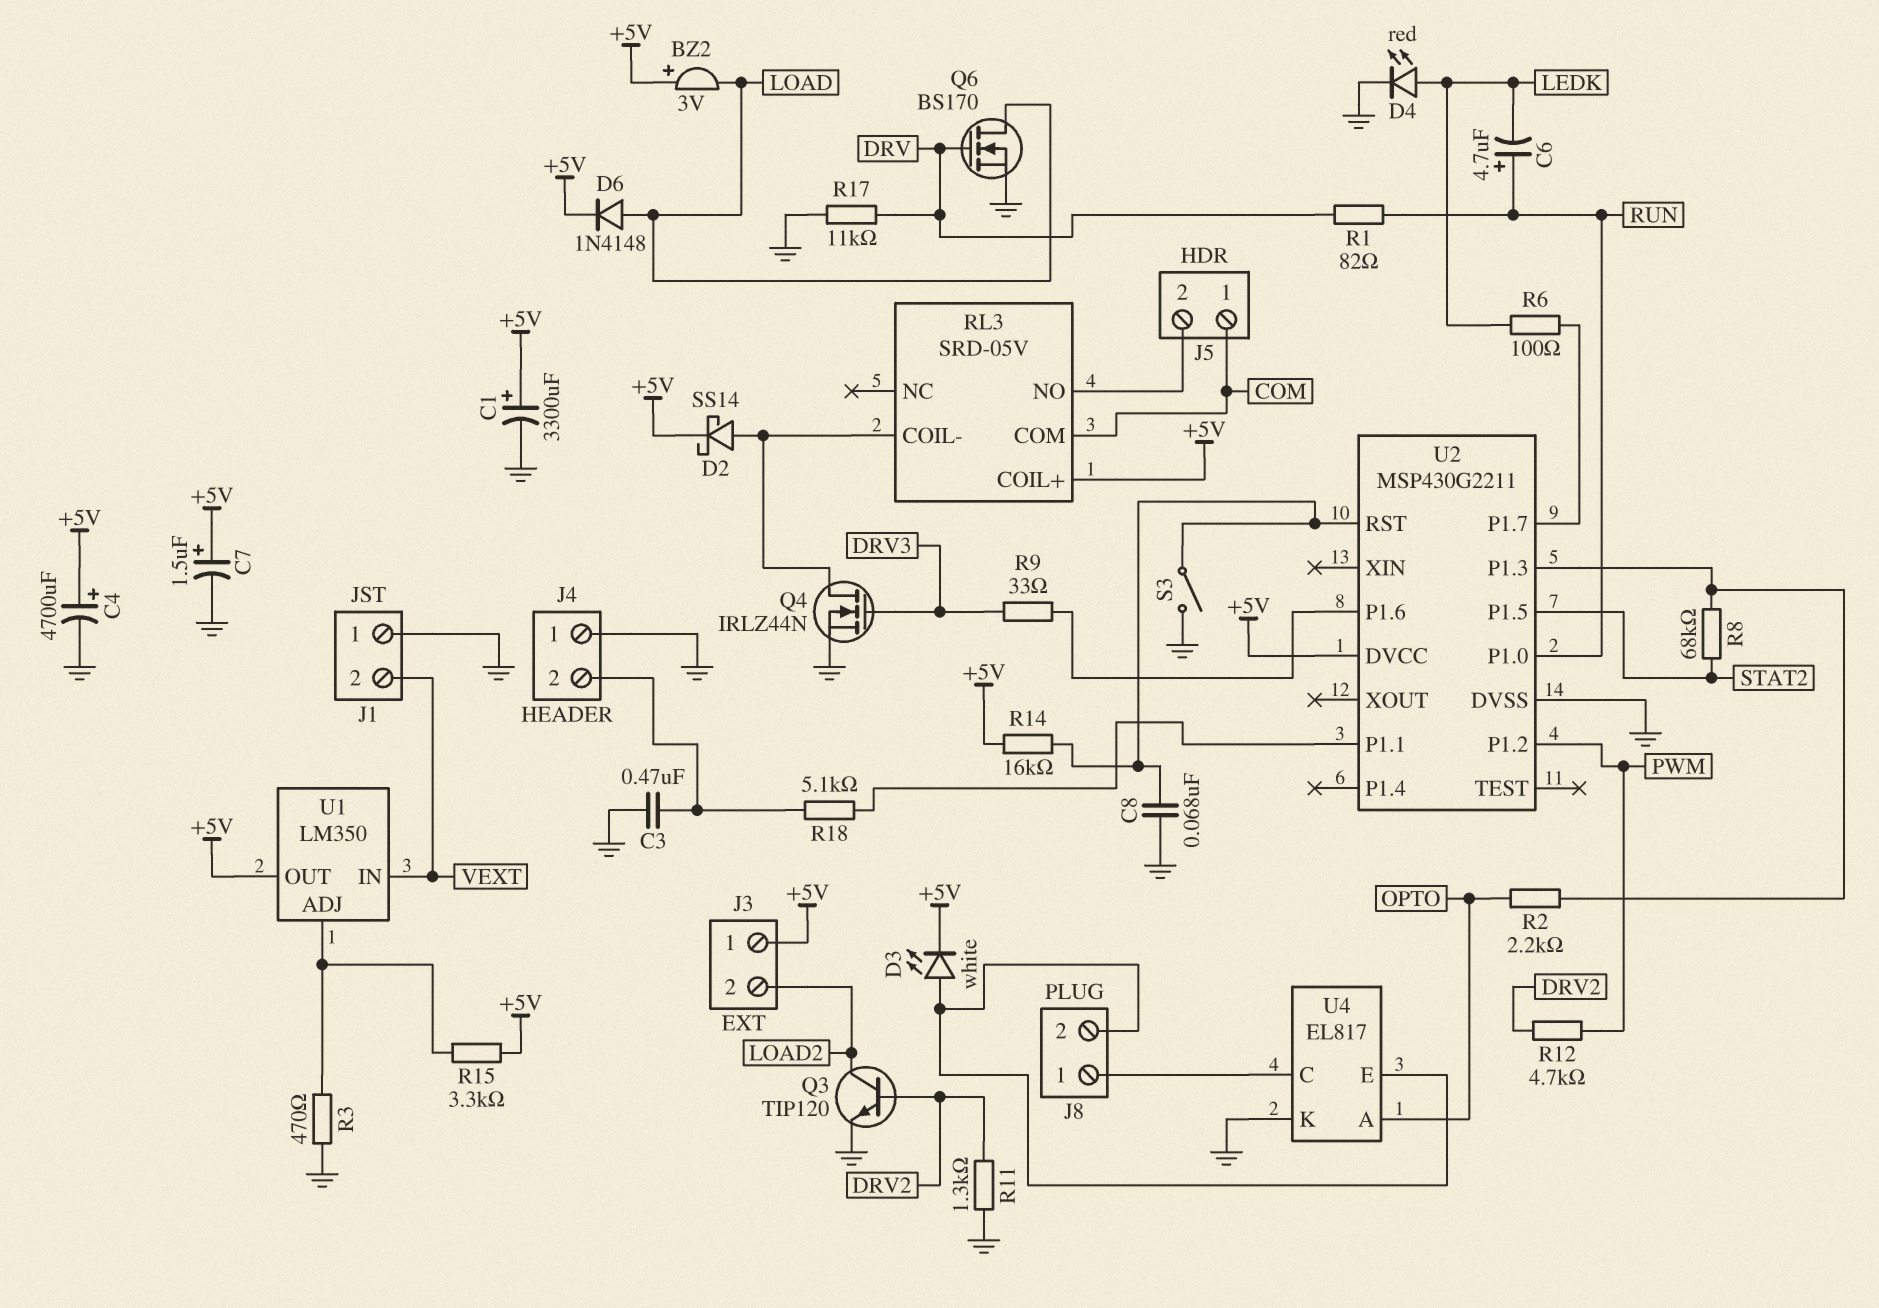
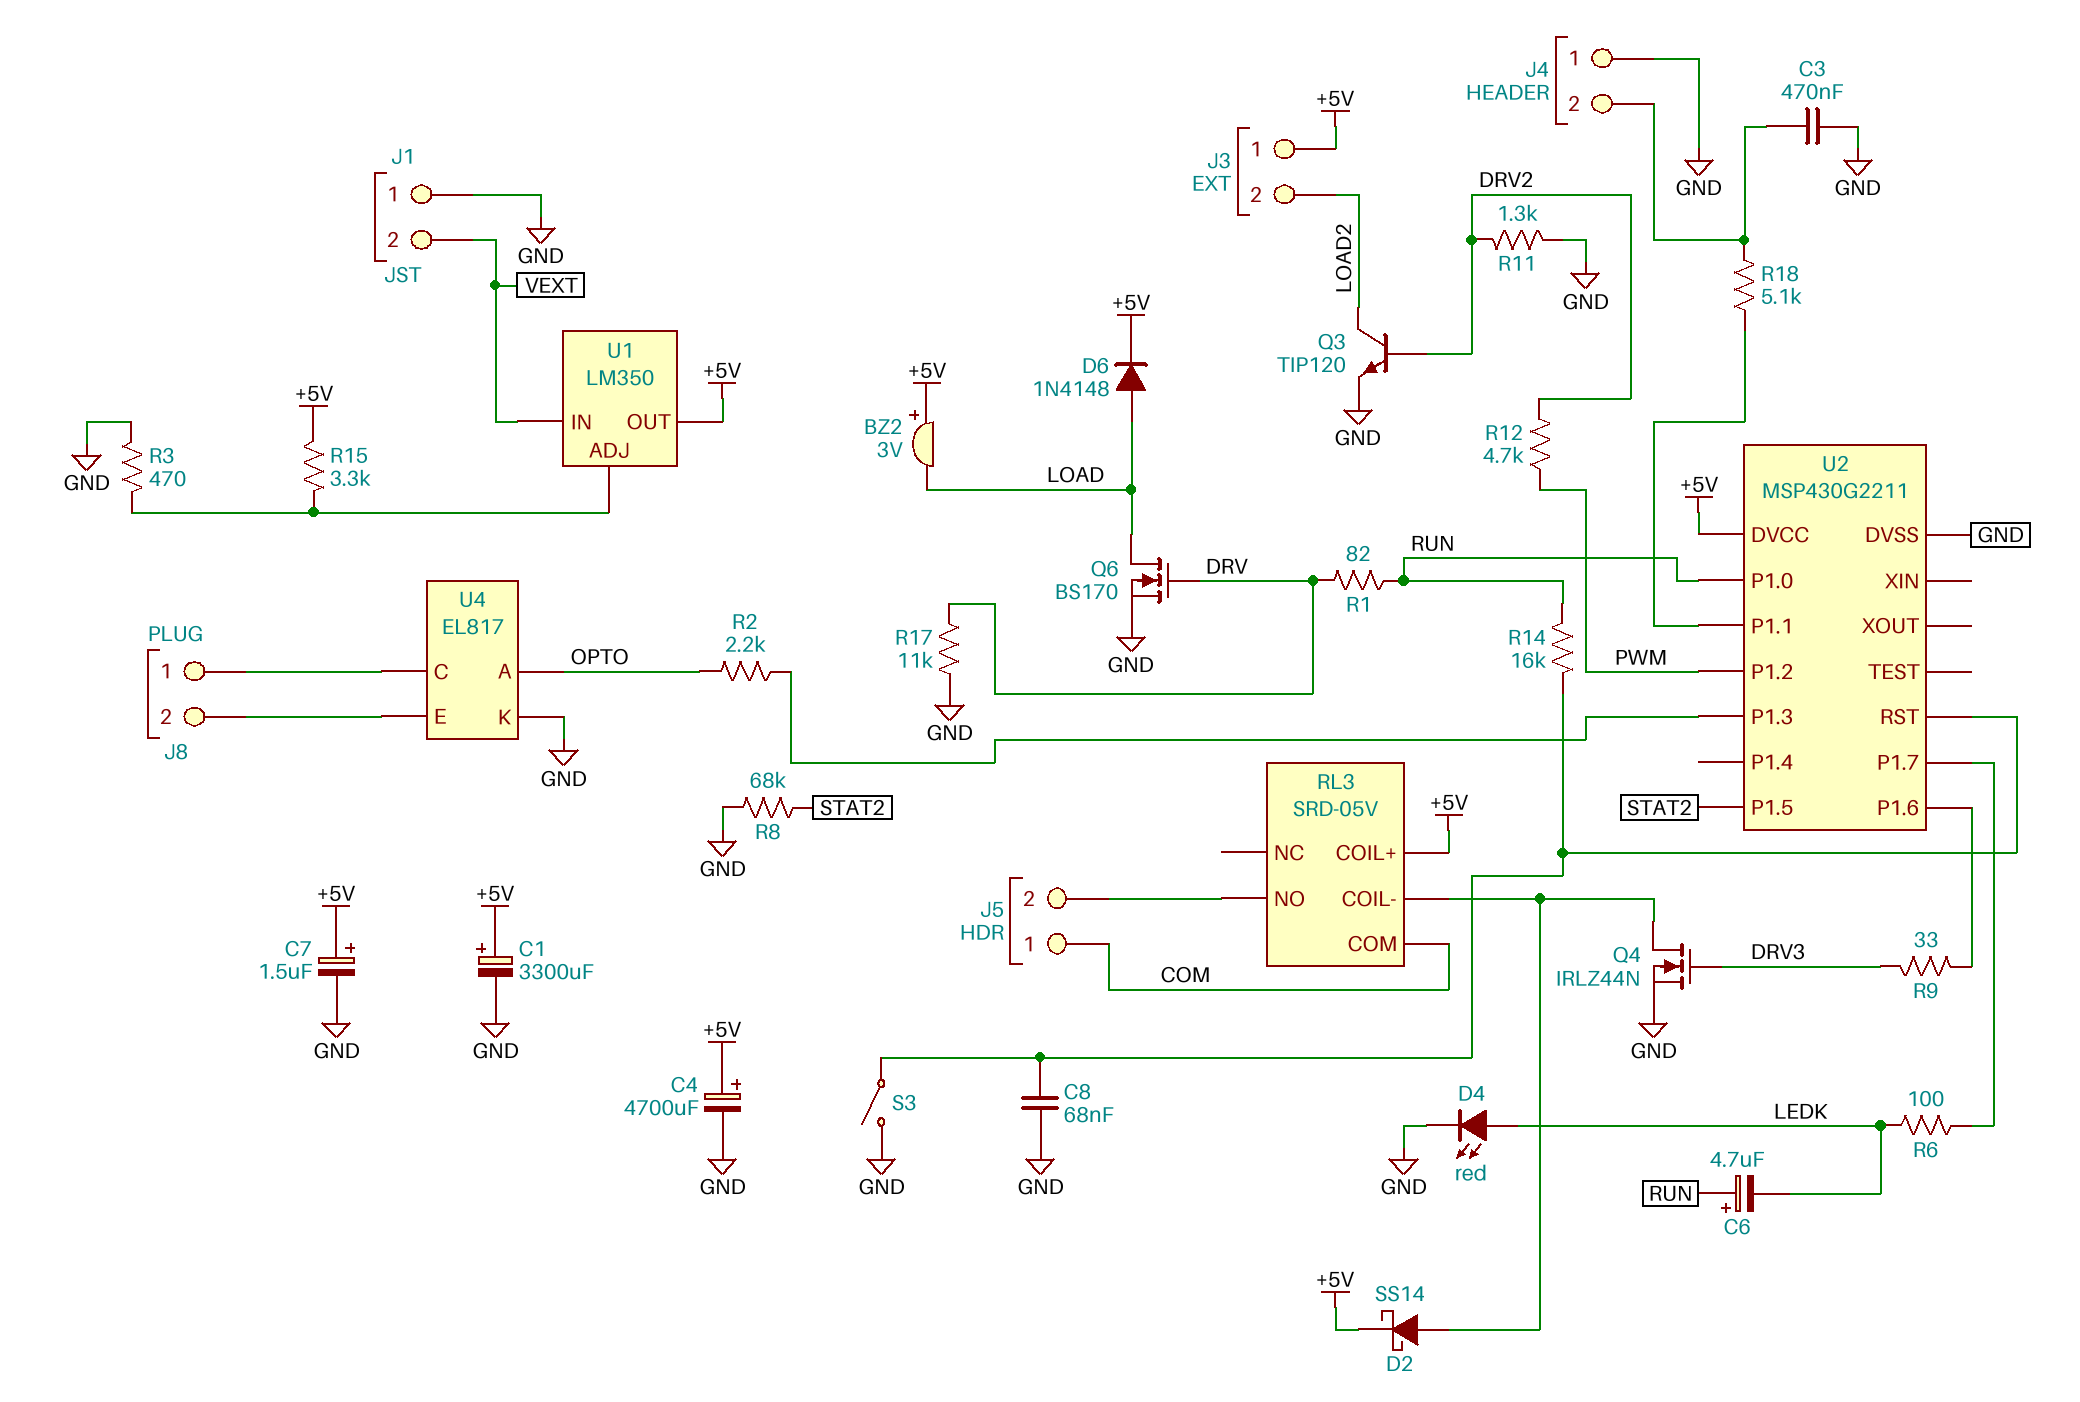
D3: LED white (A J8/2, K +5V) -> none
R8: 68k (STAT2, U2/P1.3) -> 68k (GND, STAT2)
R14: 16k (+5V, U2/RST) -> 16k (RUN, U2/RST)

